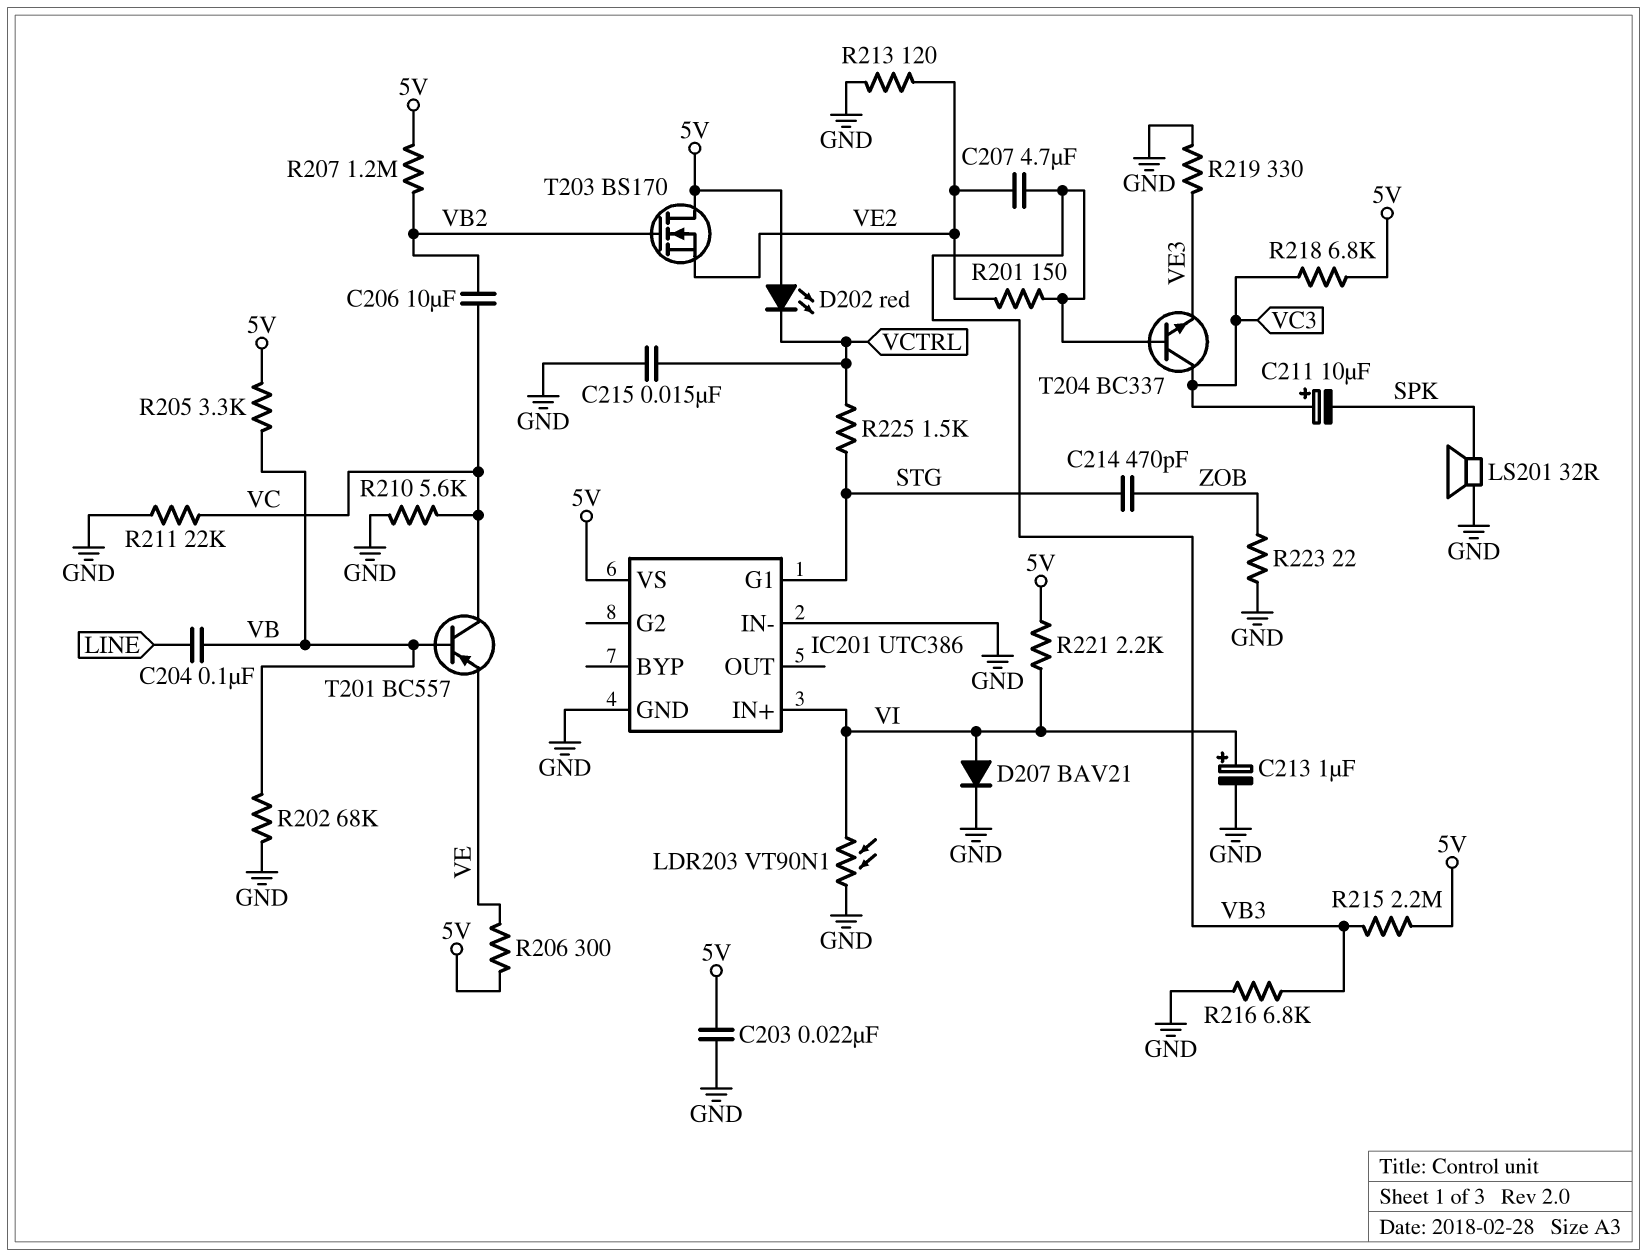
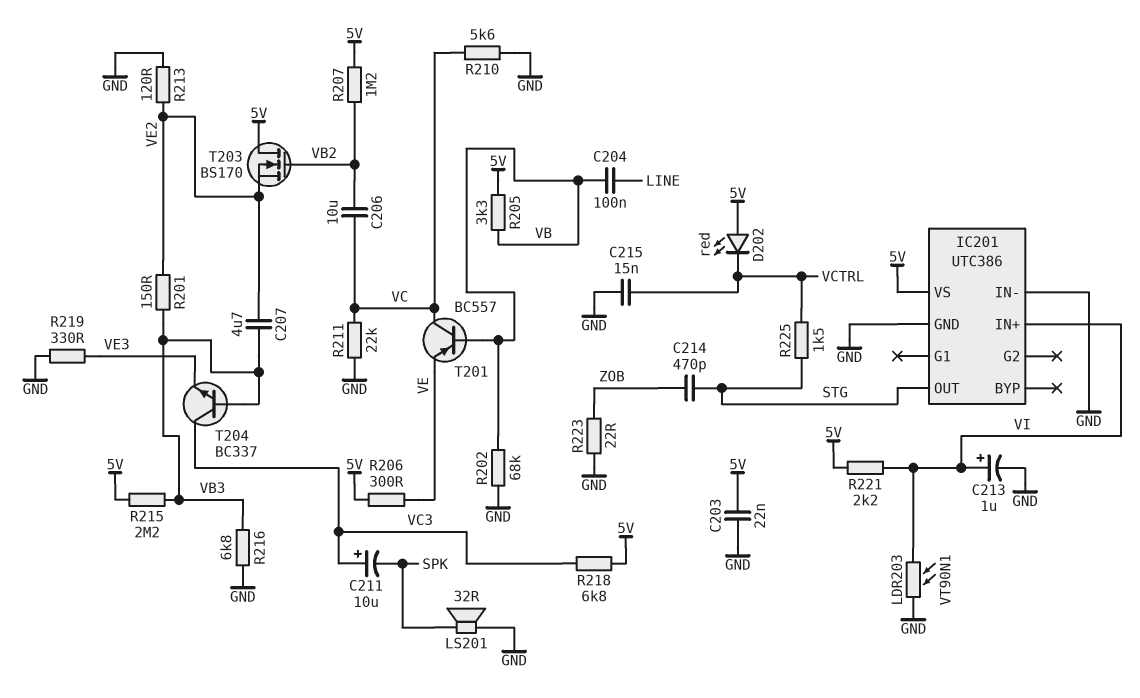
D207: diode BAV21 (A VI, K GND) -> none
IC201 pin G1: STG -> none
IC201 pin OUT: none -> STG

